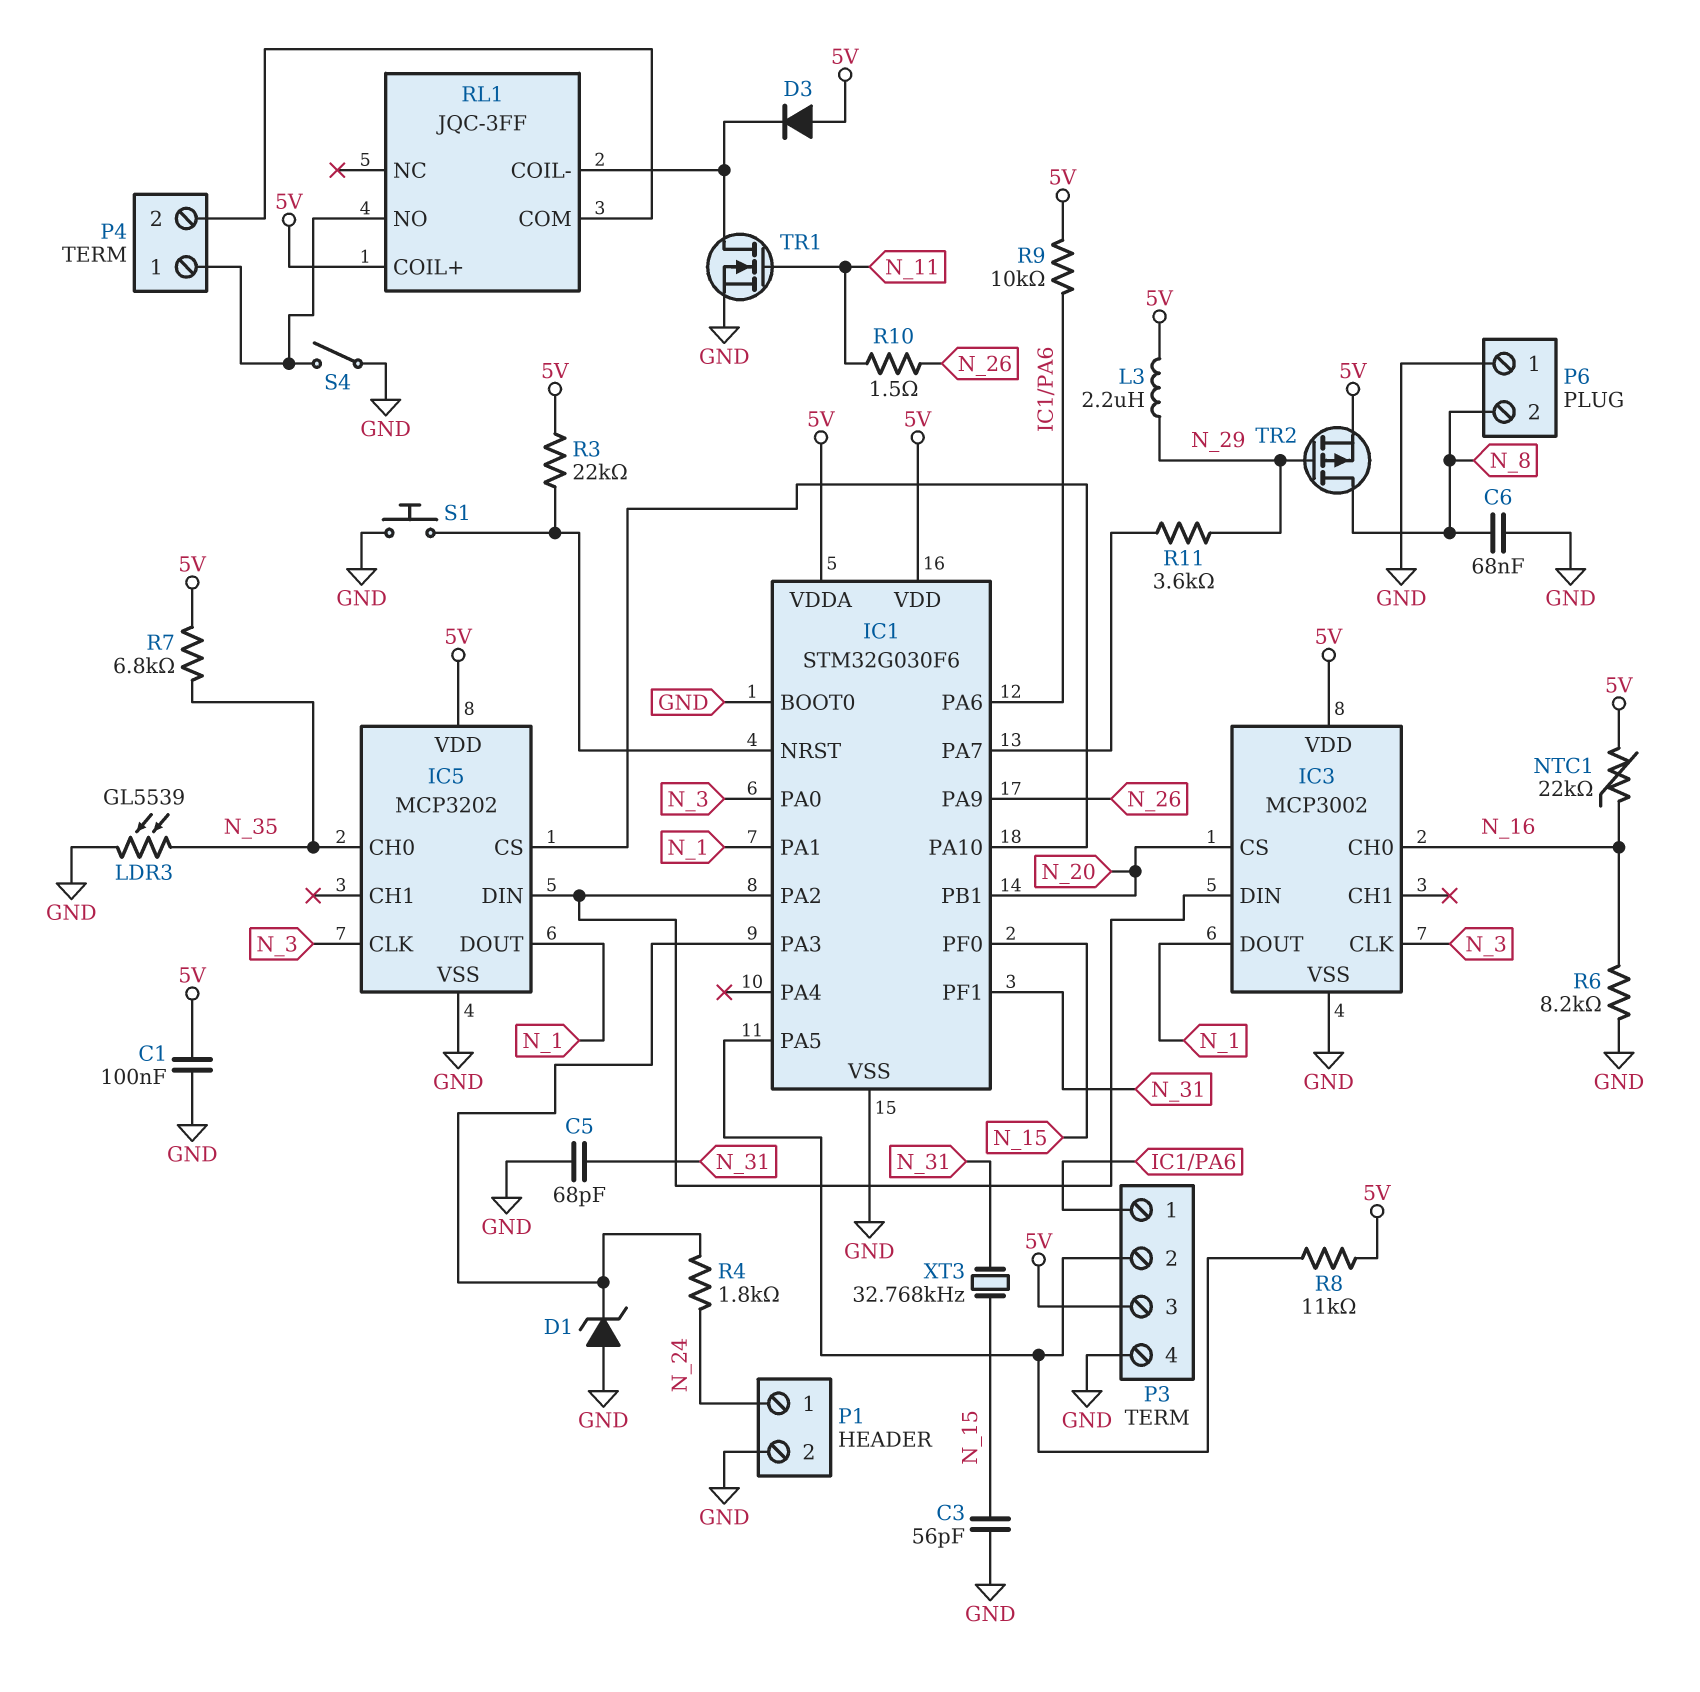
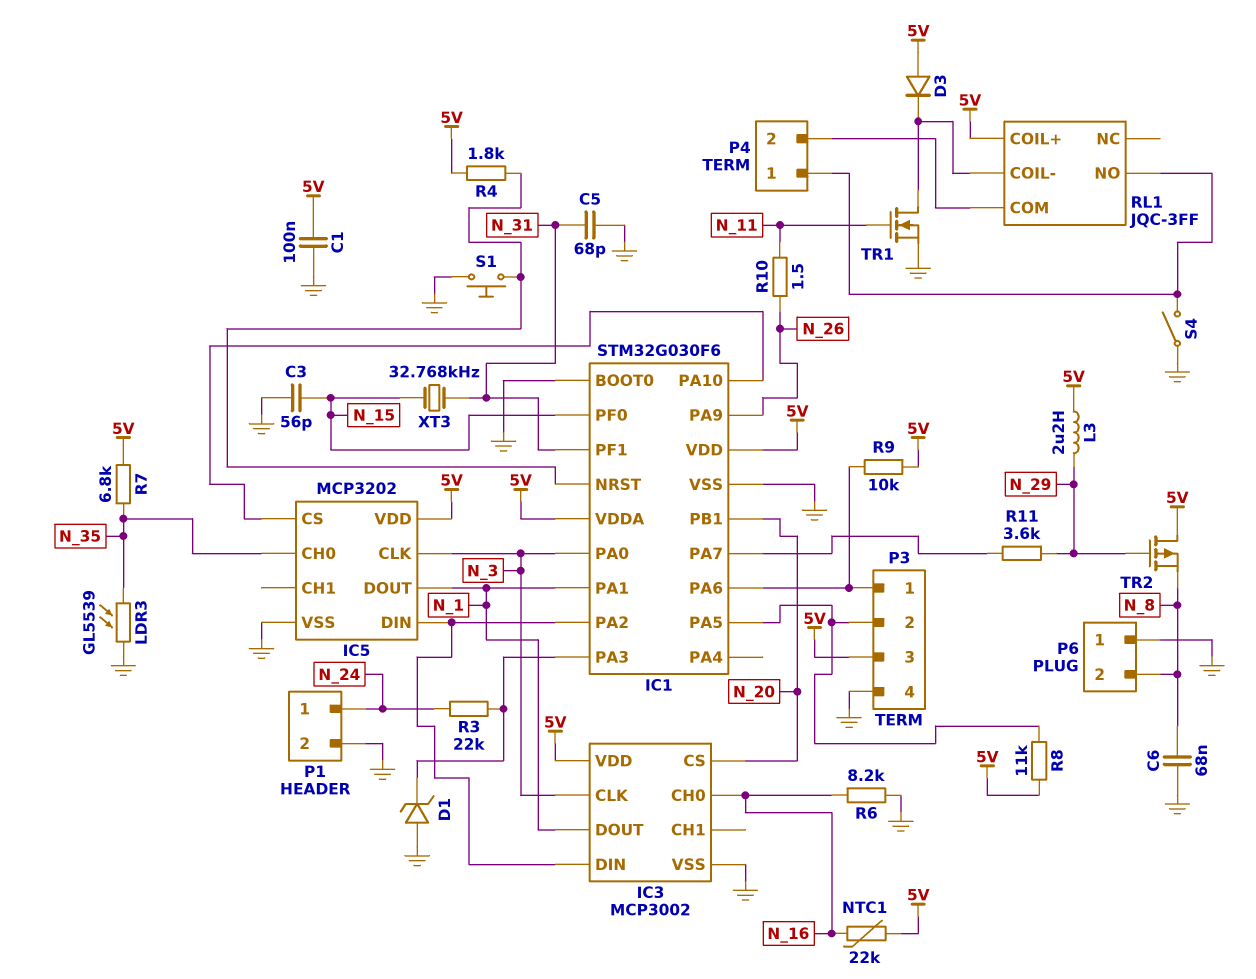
R3: 22k (5V, IC1/NRST) -> 22k (IC1/PA3, N_24)
R4: 1.8k (IC1/PA3, N_24) -> 1.8k (5V, IC1/NRST)
TR2: PMOS (G N_29, D N_8, S 5V) -> PMOS (G N_29, D 5V, S N_8)

